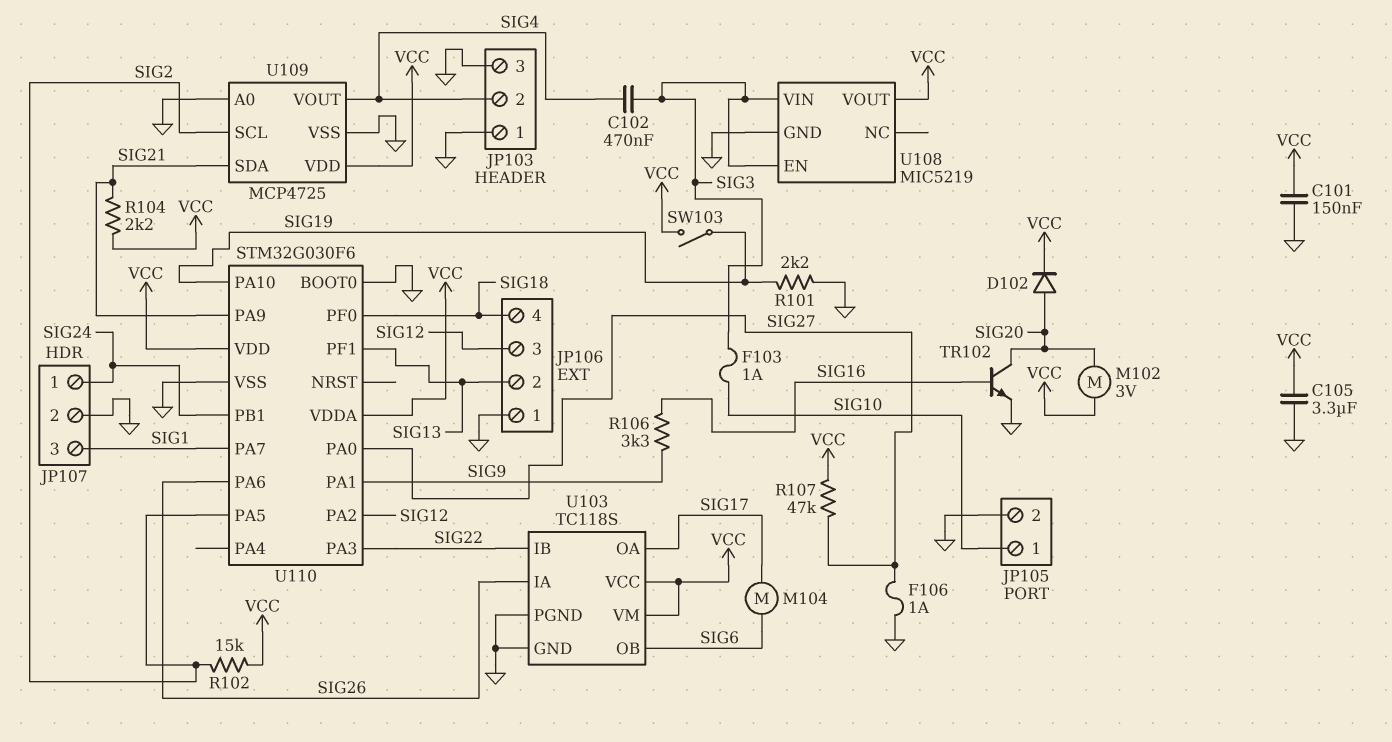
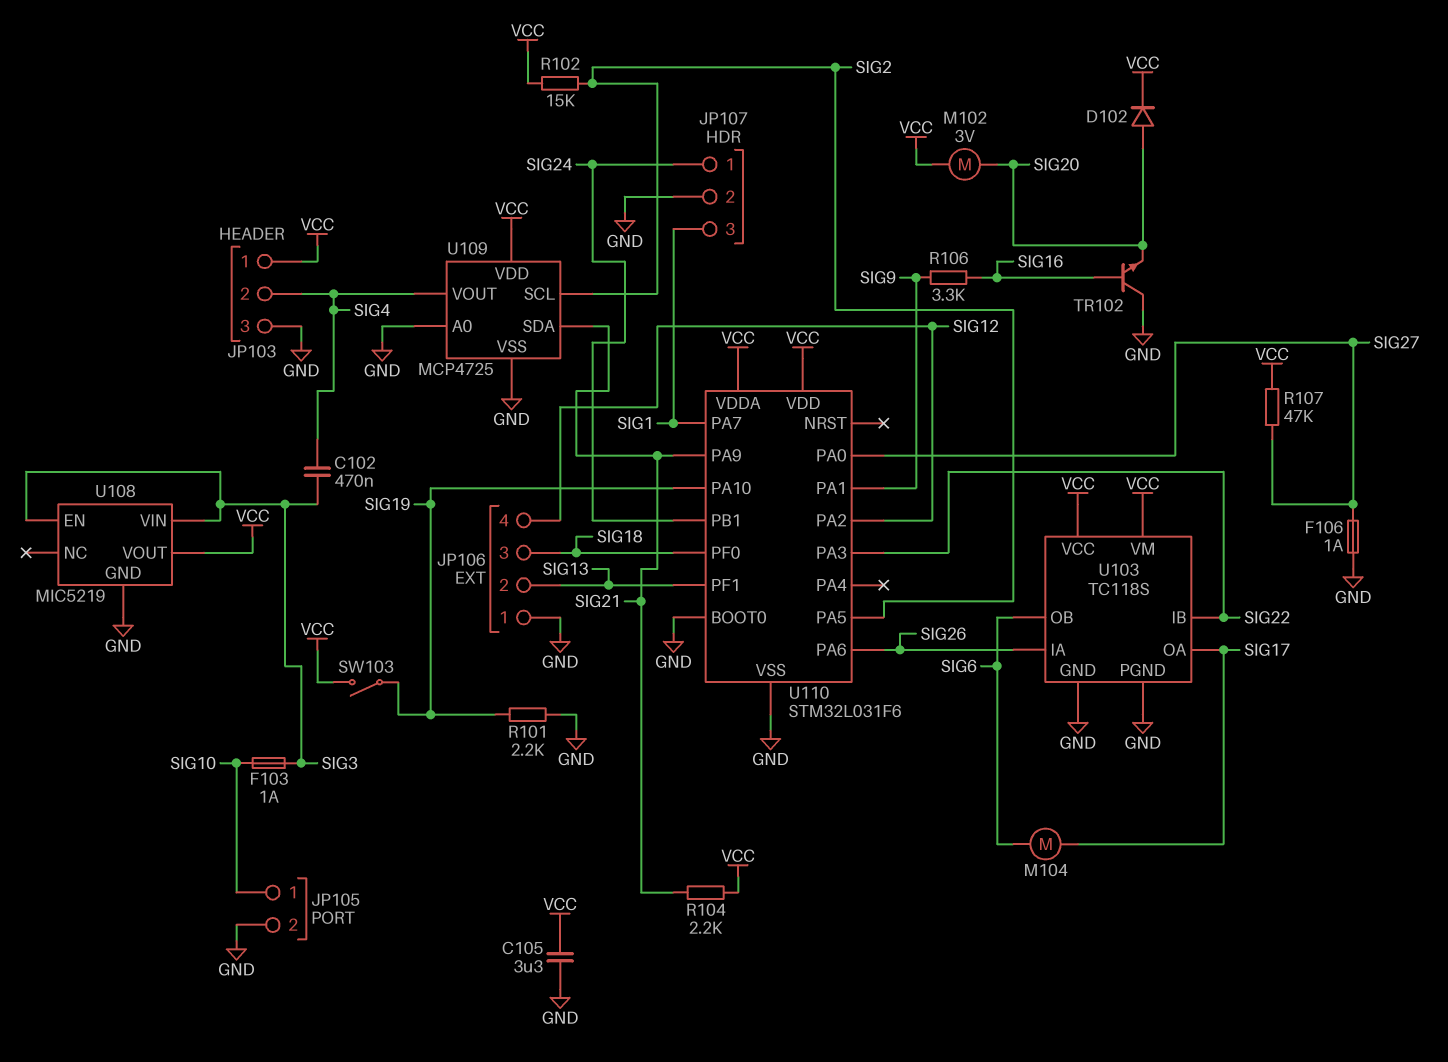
C101: 150nF (GND, VCC) -> none
JP103 pin 1: GND -> VCC
JP106 pin 3: SIG12 -> SIG18
JP106 pin 4: SIG18 -> SIG12
TR102: NPN (B SIG16, C SIG20, E GND) -> NPN (B SIG16, C GND, E SIG20)
U110: STM32G030F6 -> STM32L031F6

